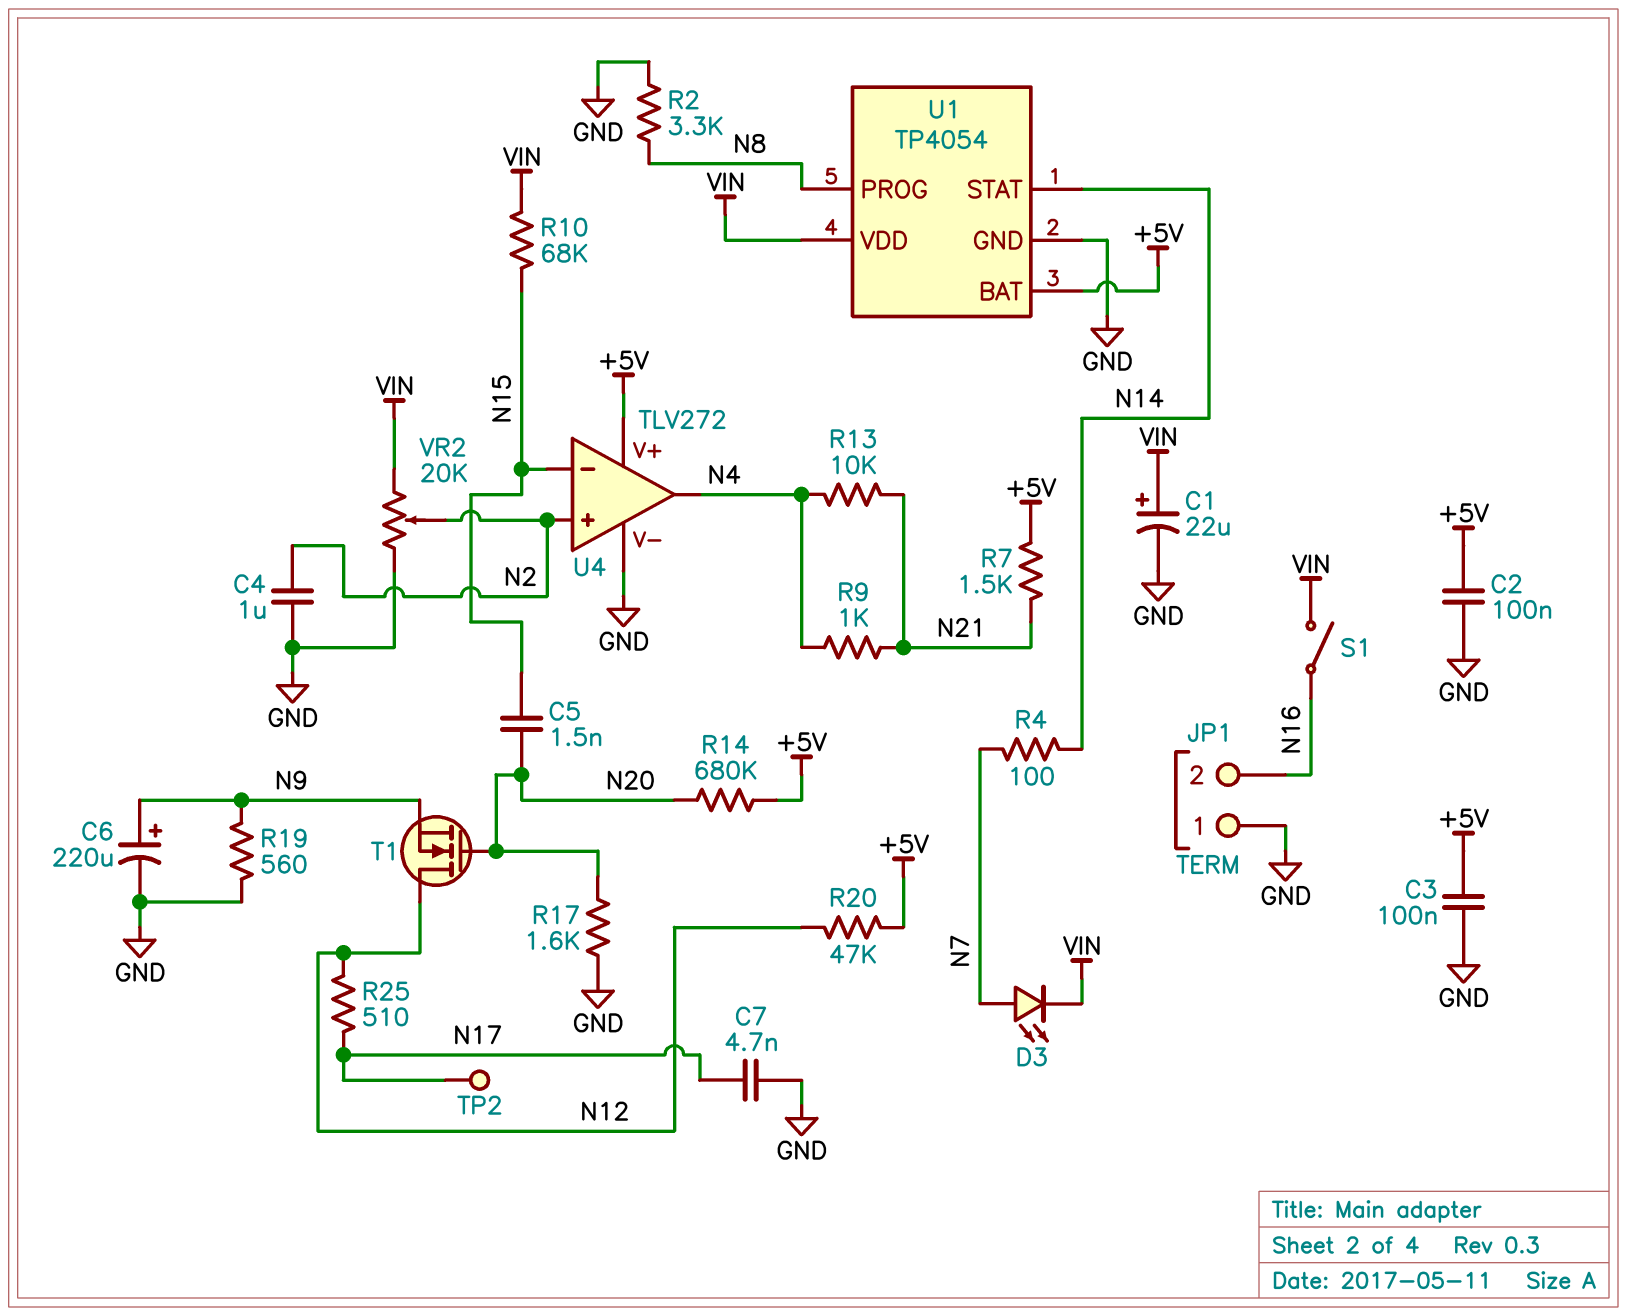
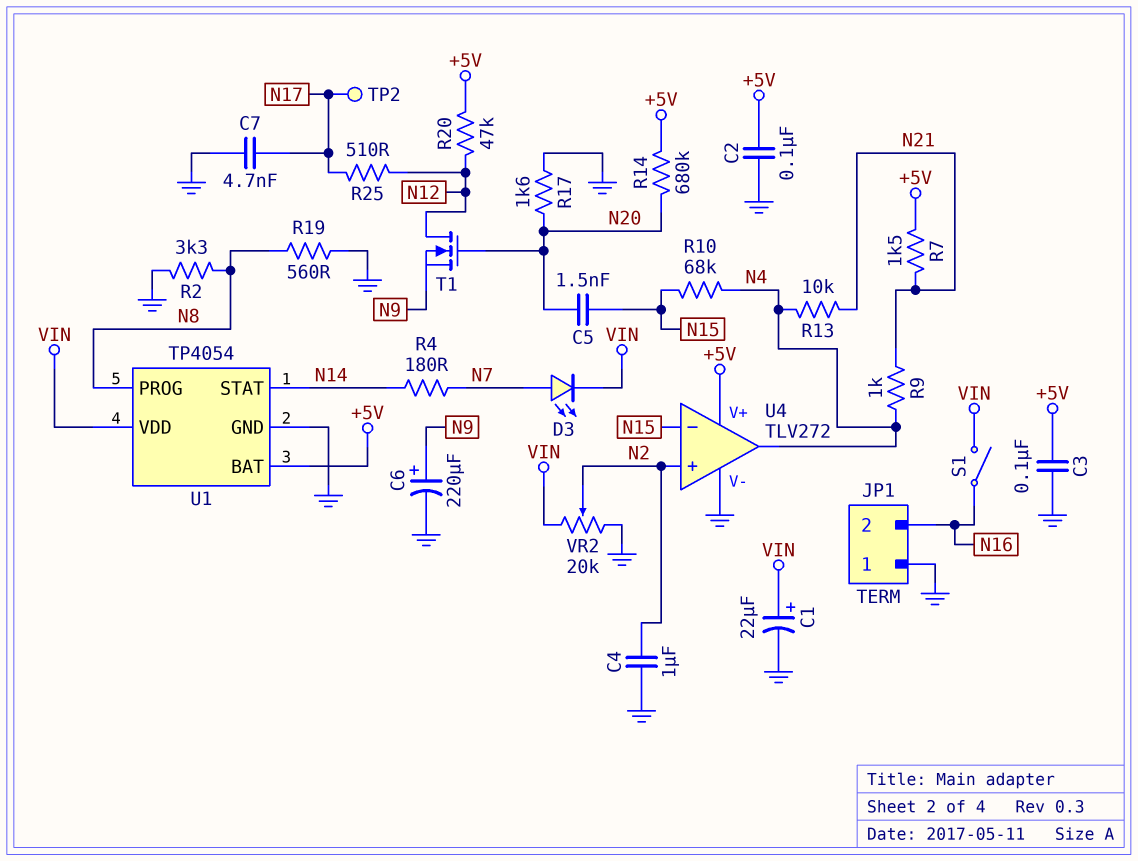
R4: 100 (N7, N14) -> 180 (N7, N14)
R10: 68k (N15, VIN) -> 68k (N4, N15)
R19: 560 (GND, N9) -> 560 (GND, N8)

